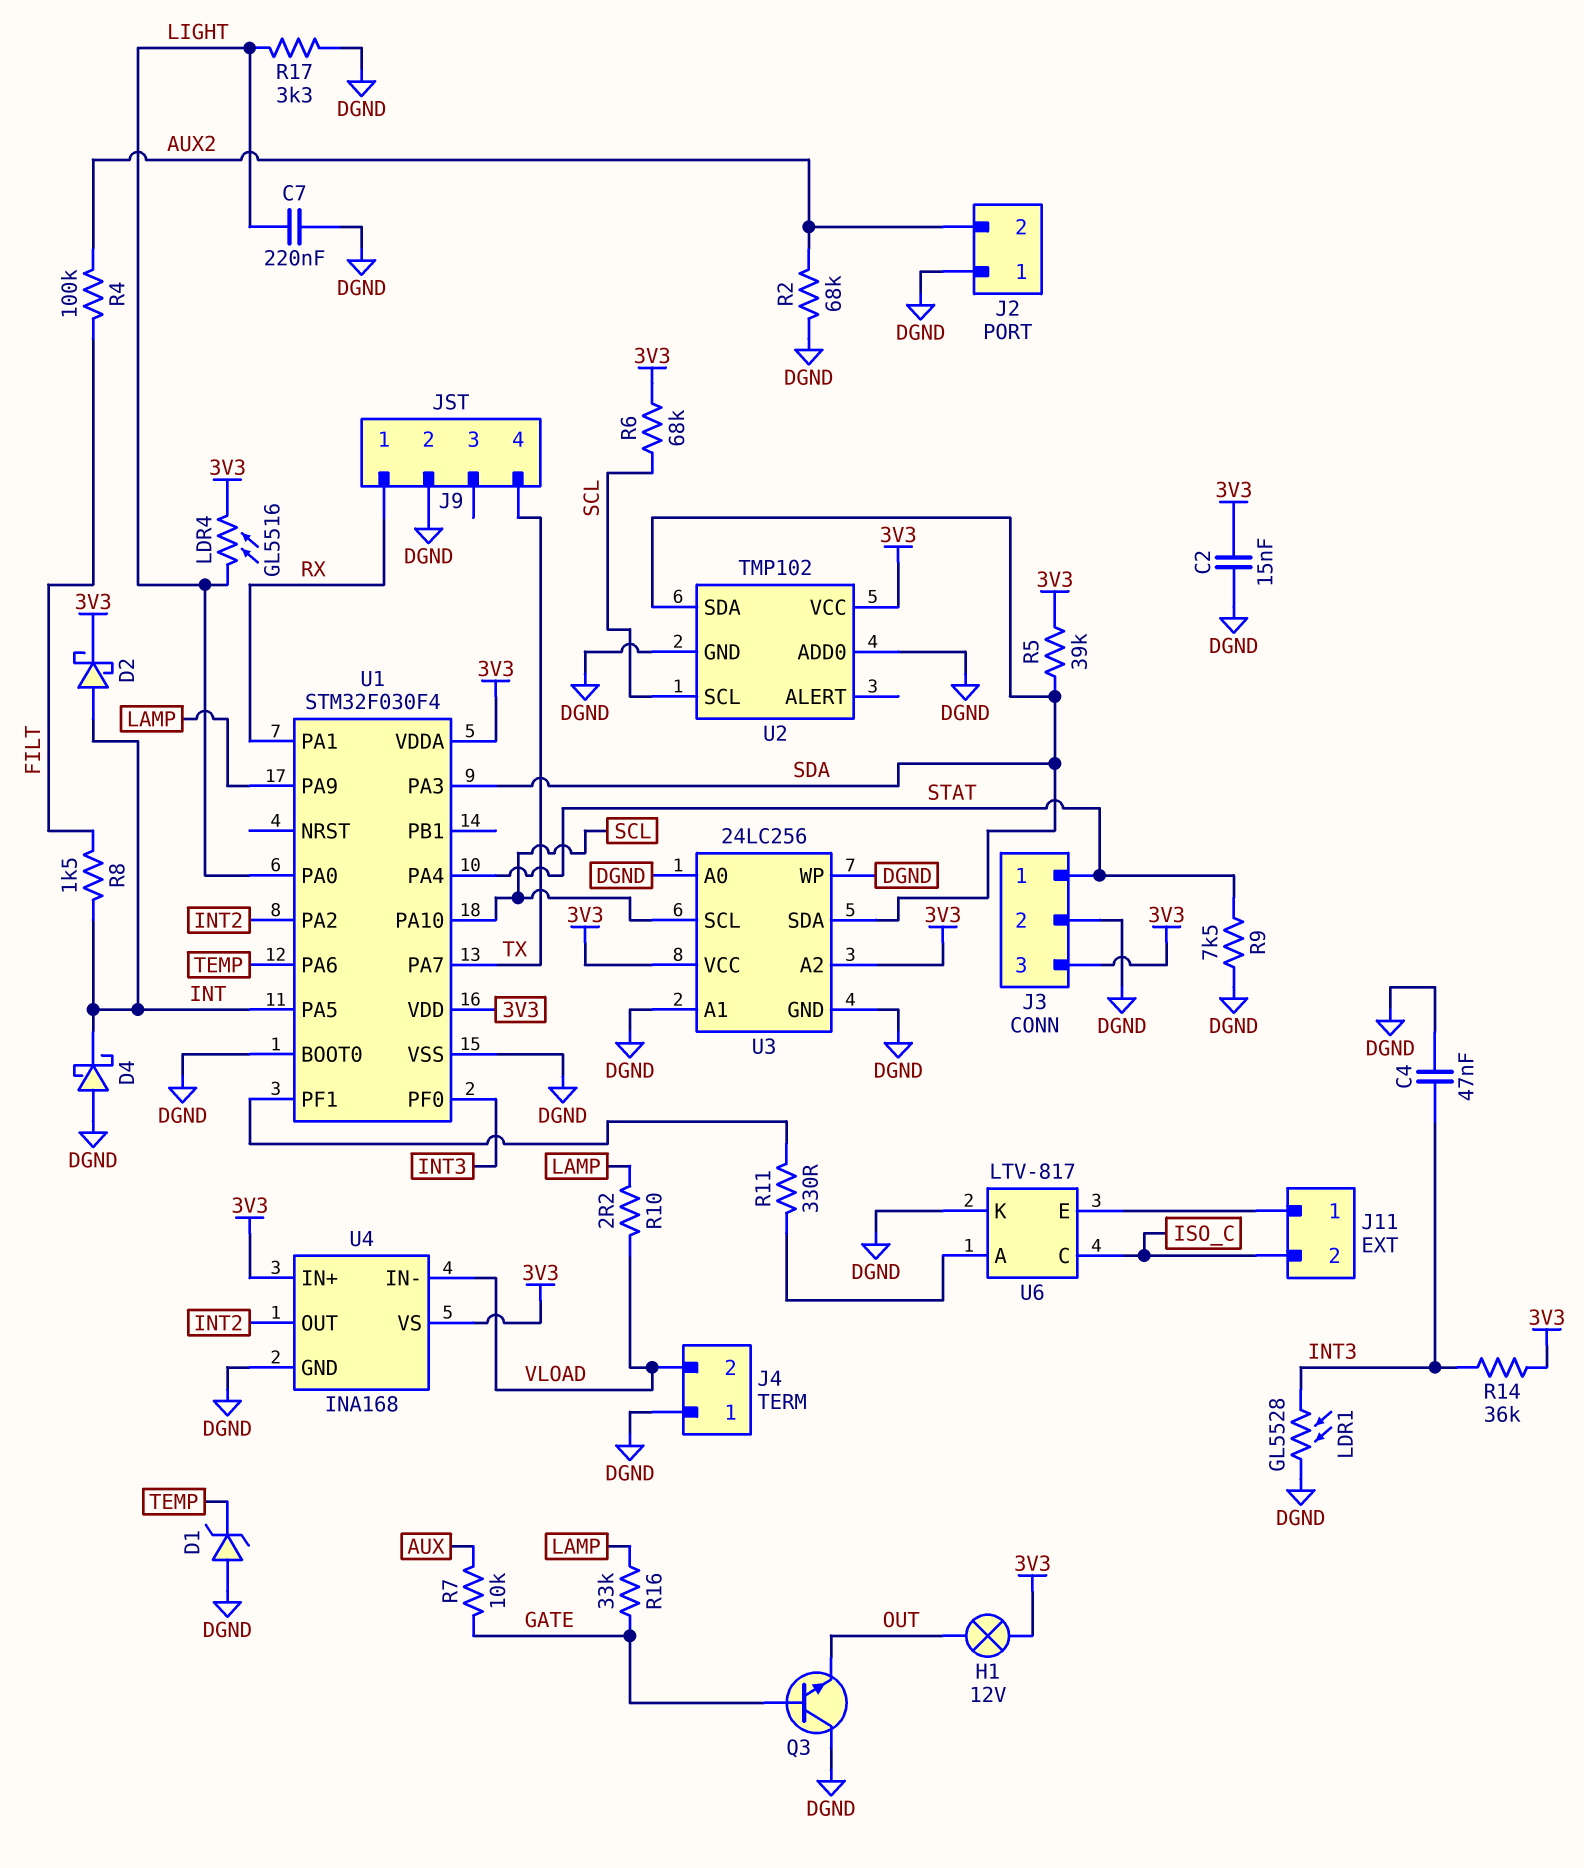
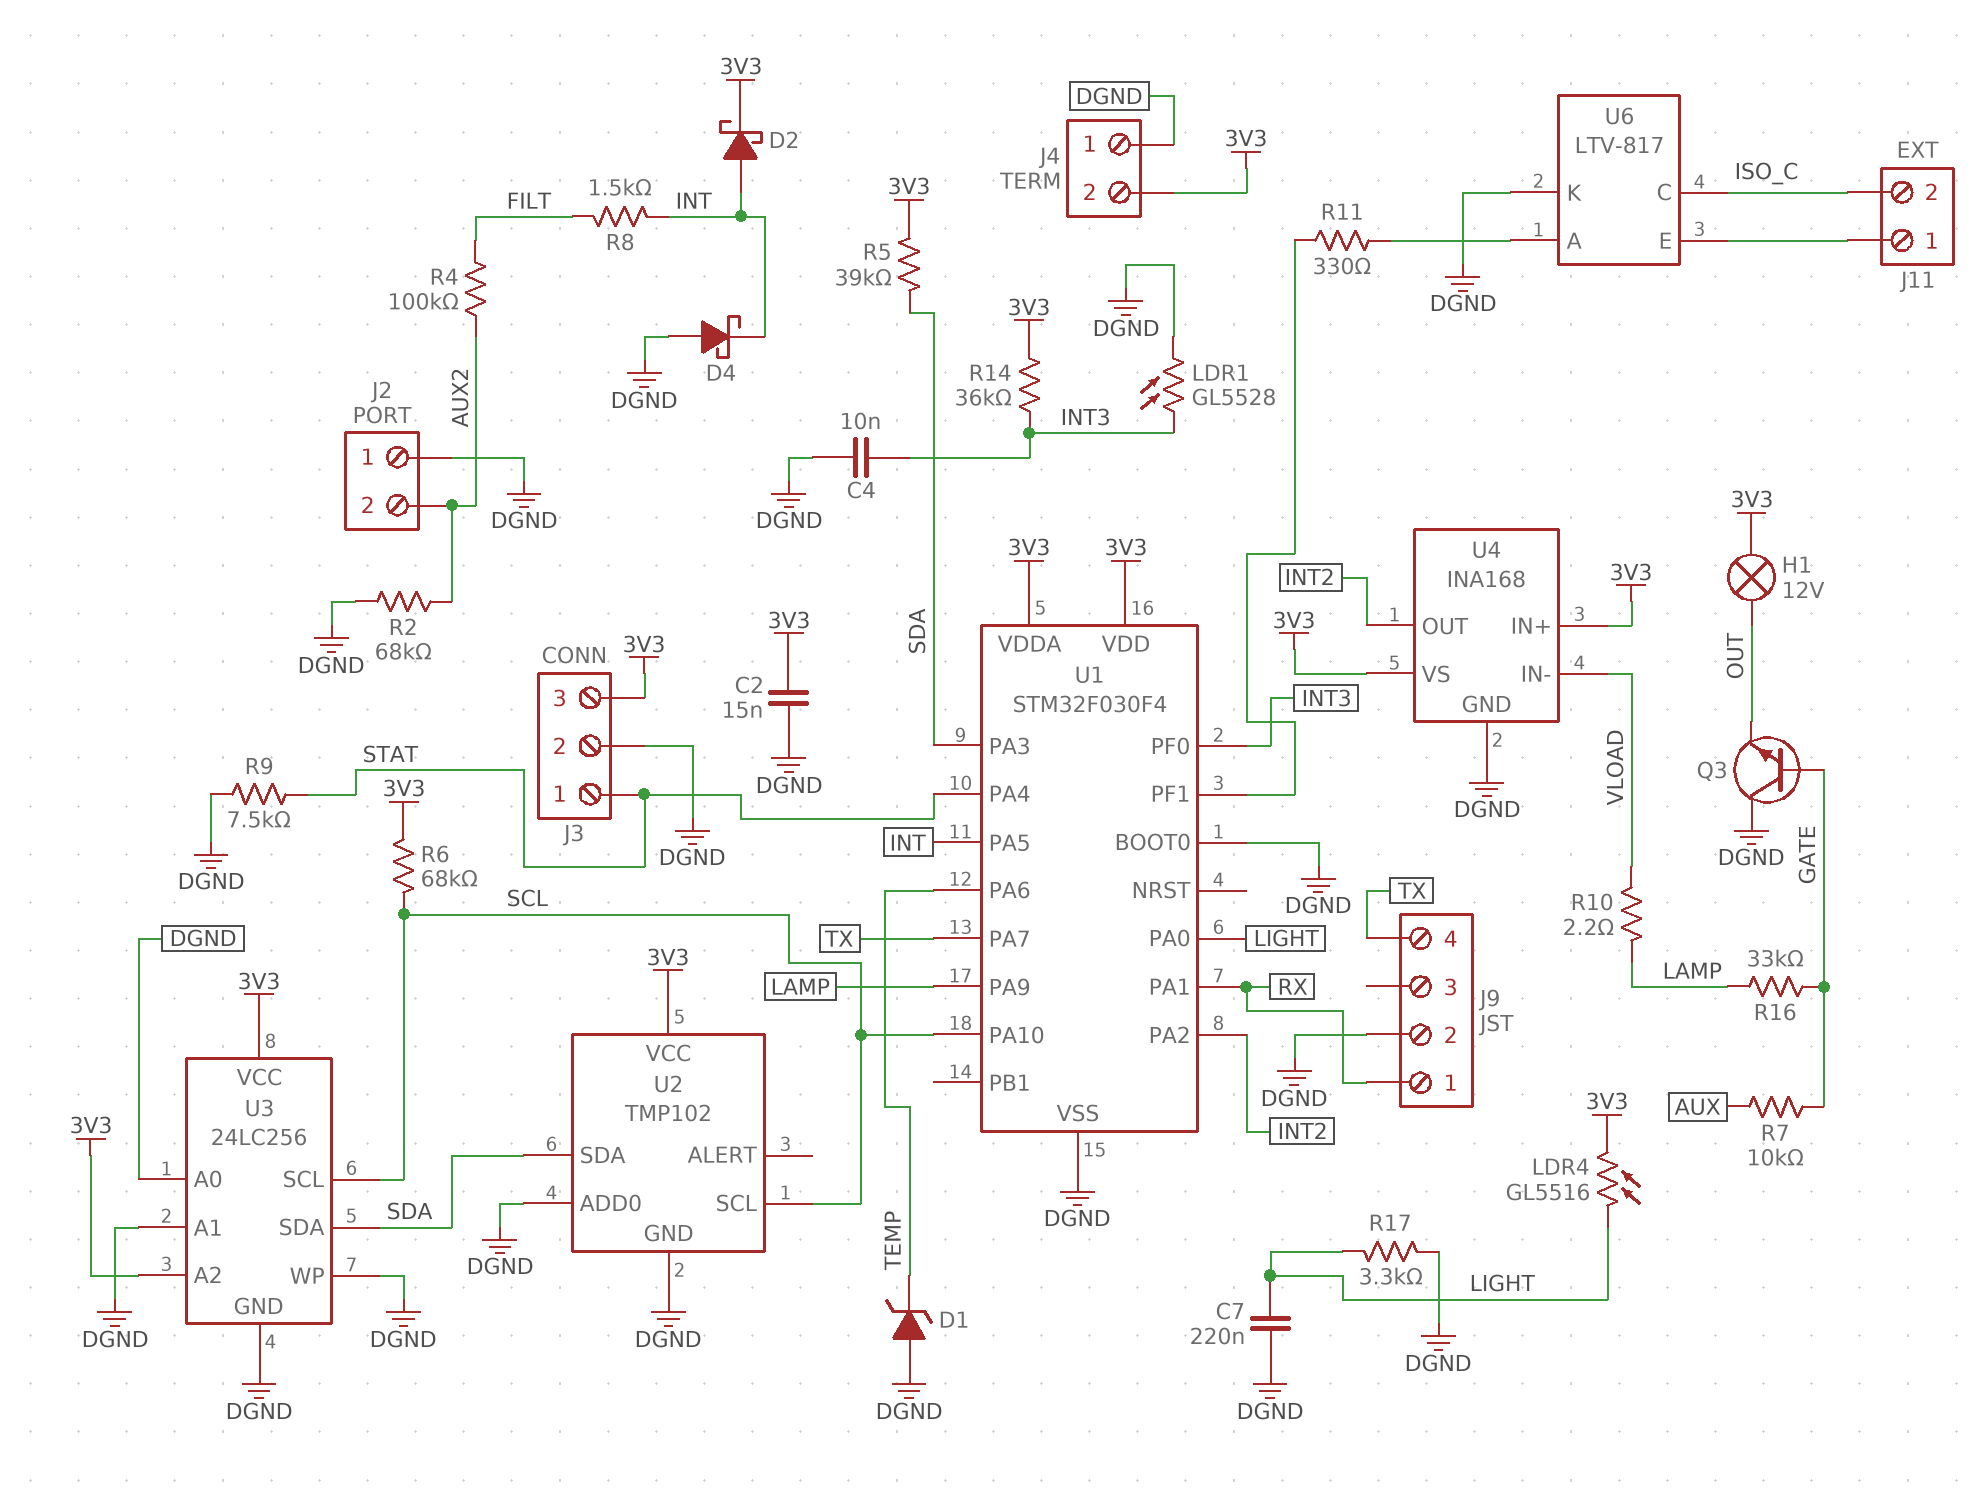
C4: 47nF (DGND, INT3) -> 10nF (DGND, INT3)
J4 pin 2: VLOAD -> 3V3

